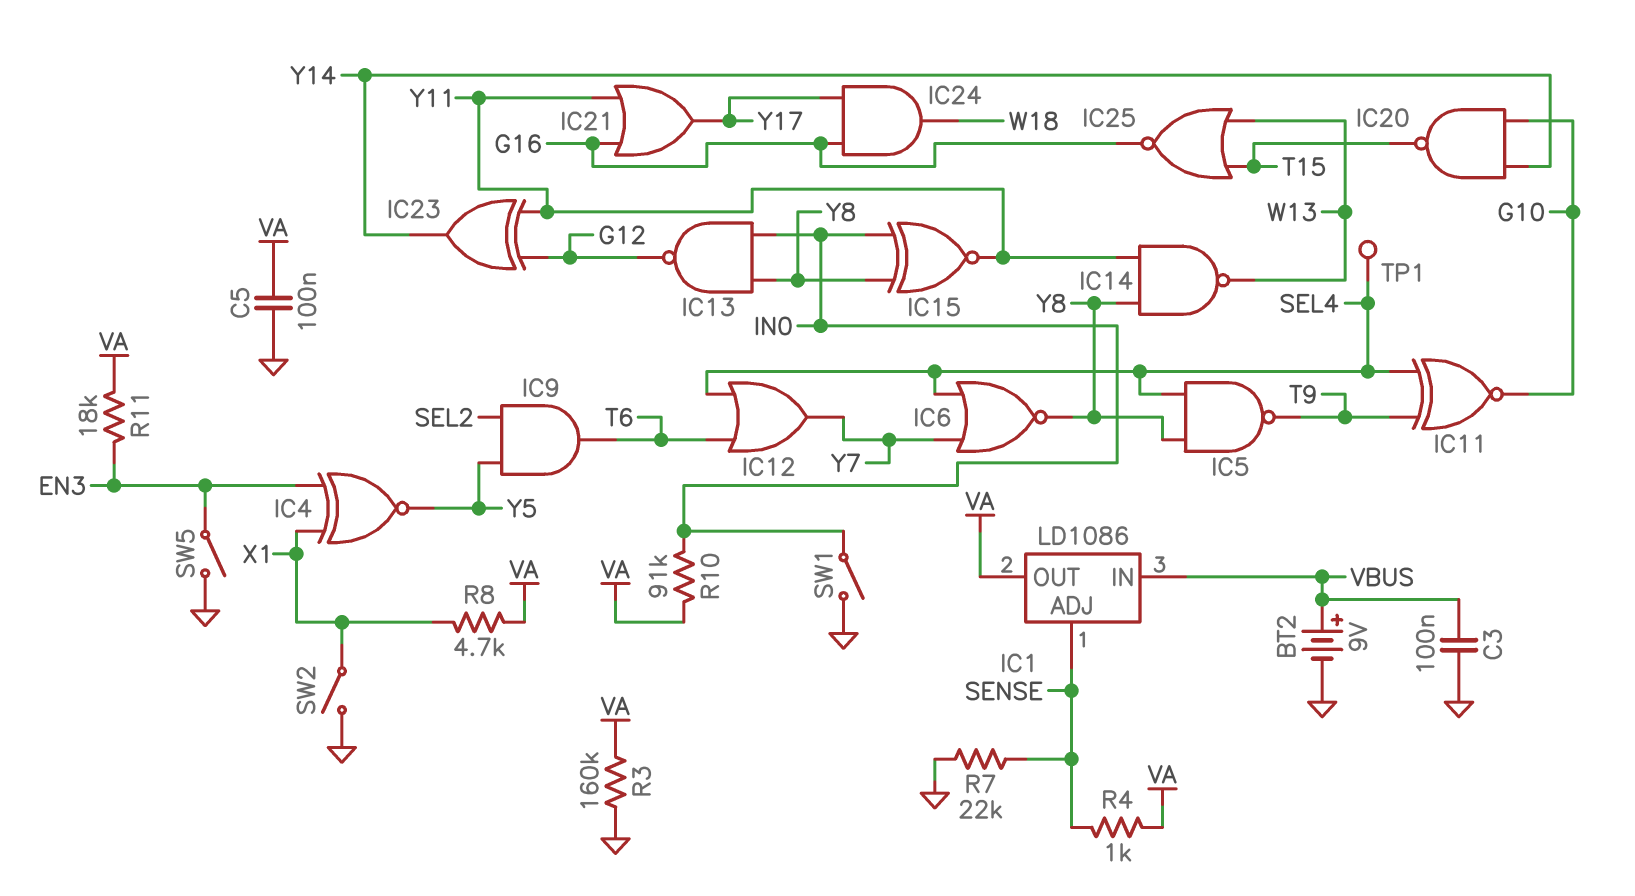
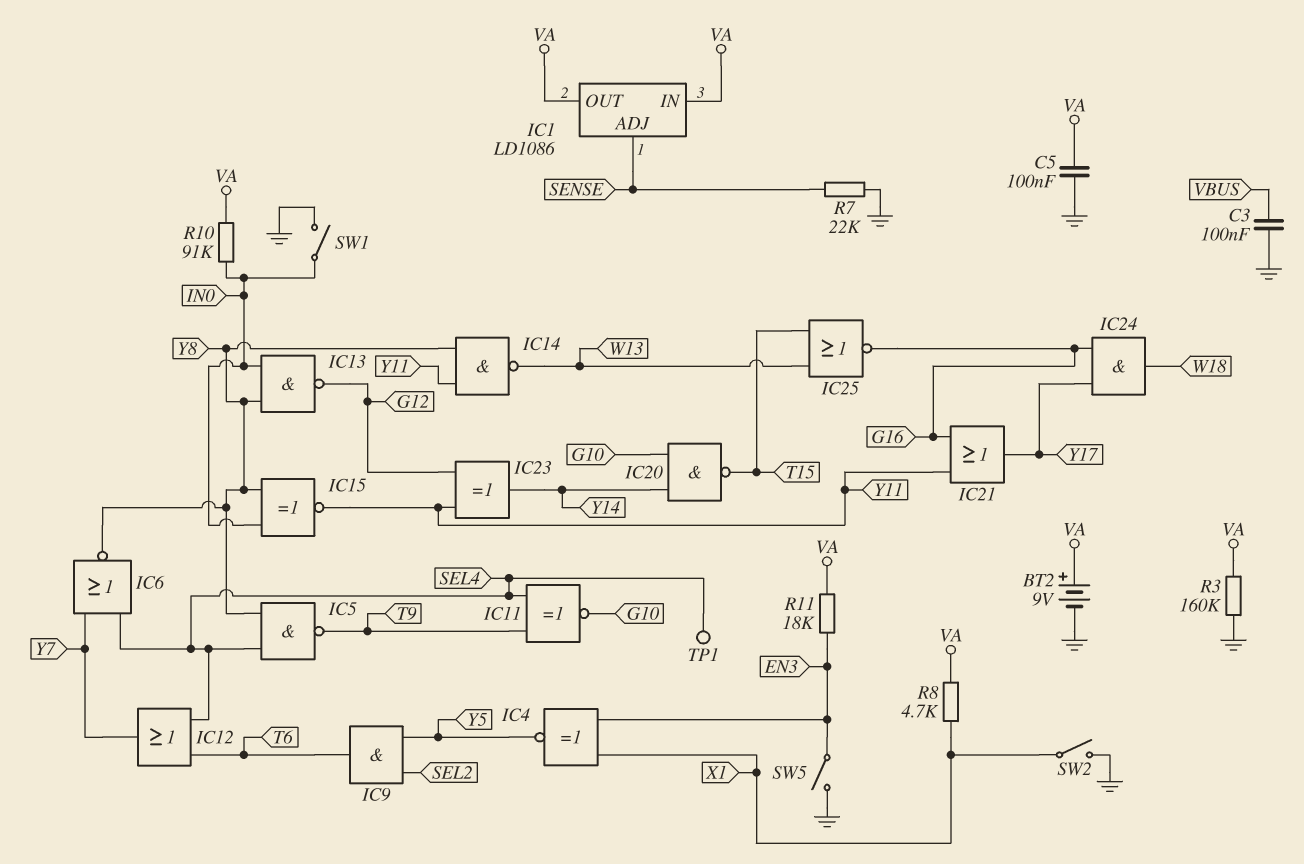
BT2: 9V (plus VBUS, minus GND) -> 9V (plus VA, minus GND)
IC1 pin IN: VBUS -> VA
R4: 1k (SENSE, VA) -> none

